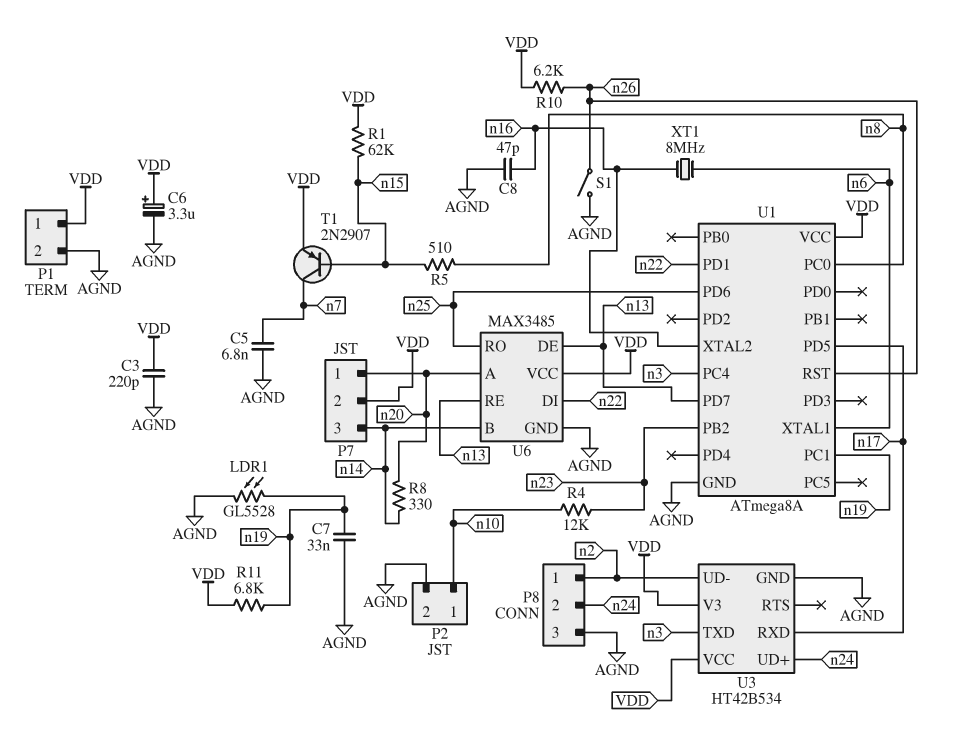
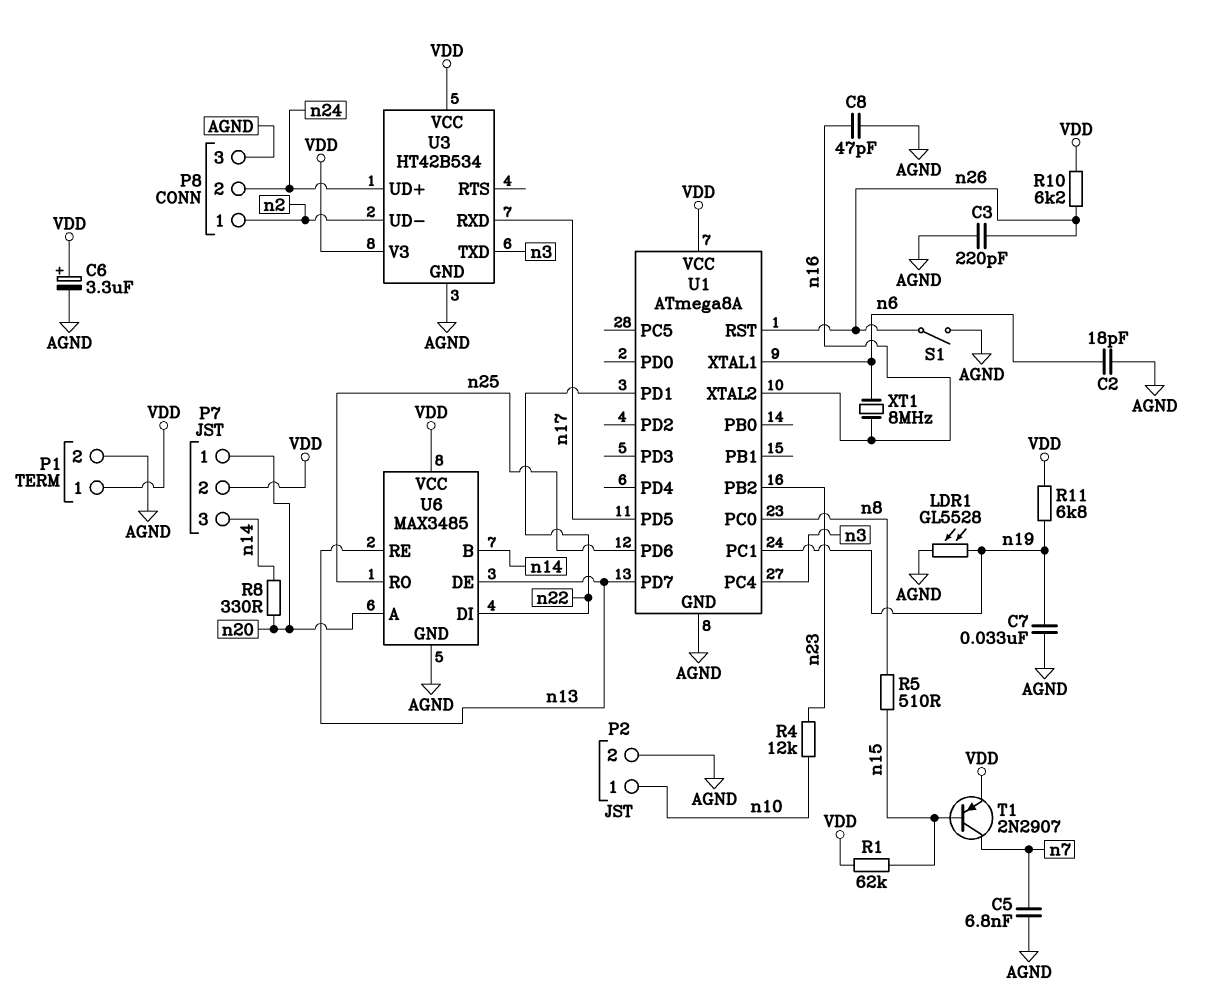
C2: none -> 18pF (AGND, n6)
C3: 220pF (AGND, VDD) -> 220pF (AGND, n26)

